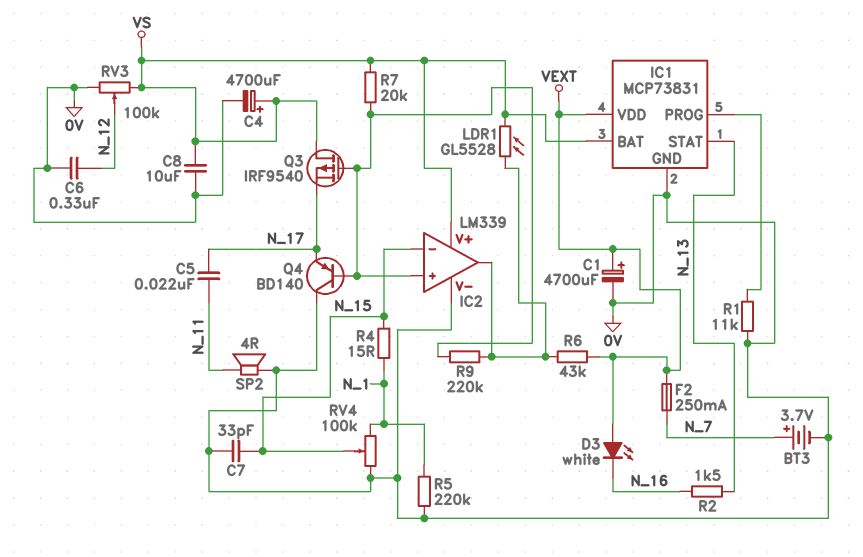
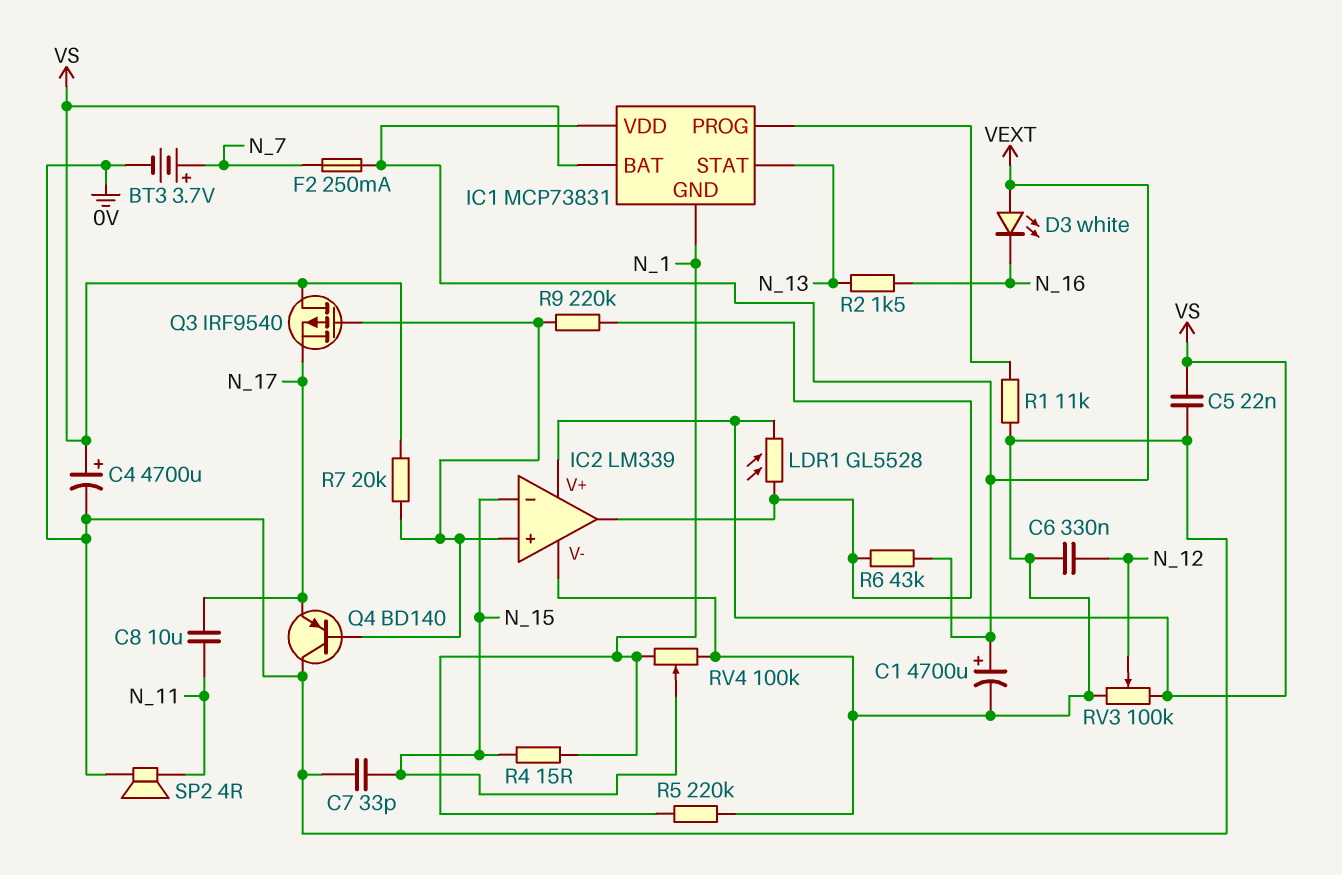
C5: 22nF (N_11, N_17) -> 22nF (0V, VS)
C8: 10uF (0V, VS) -> 10uF (N_11, N_17)
IC1 pin GND: 0V -> N_1

